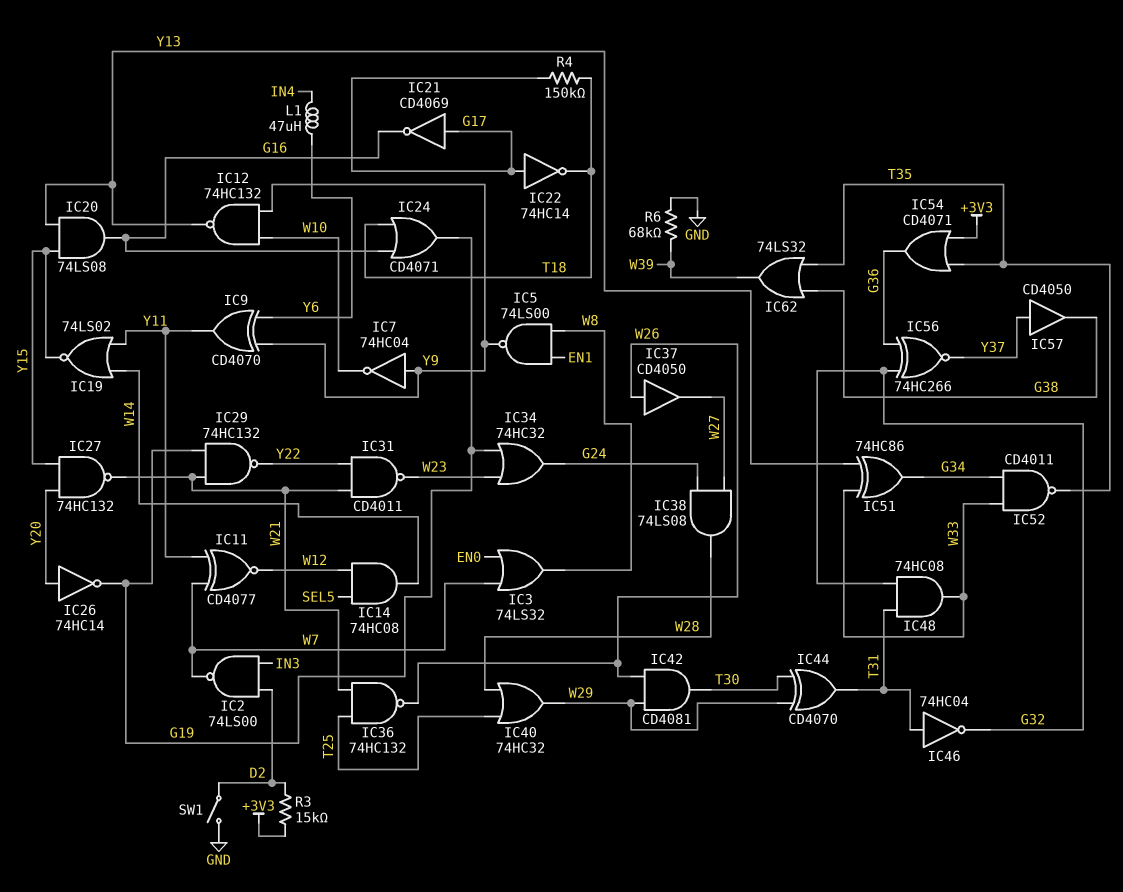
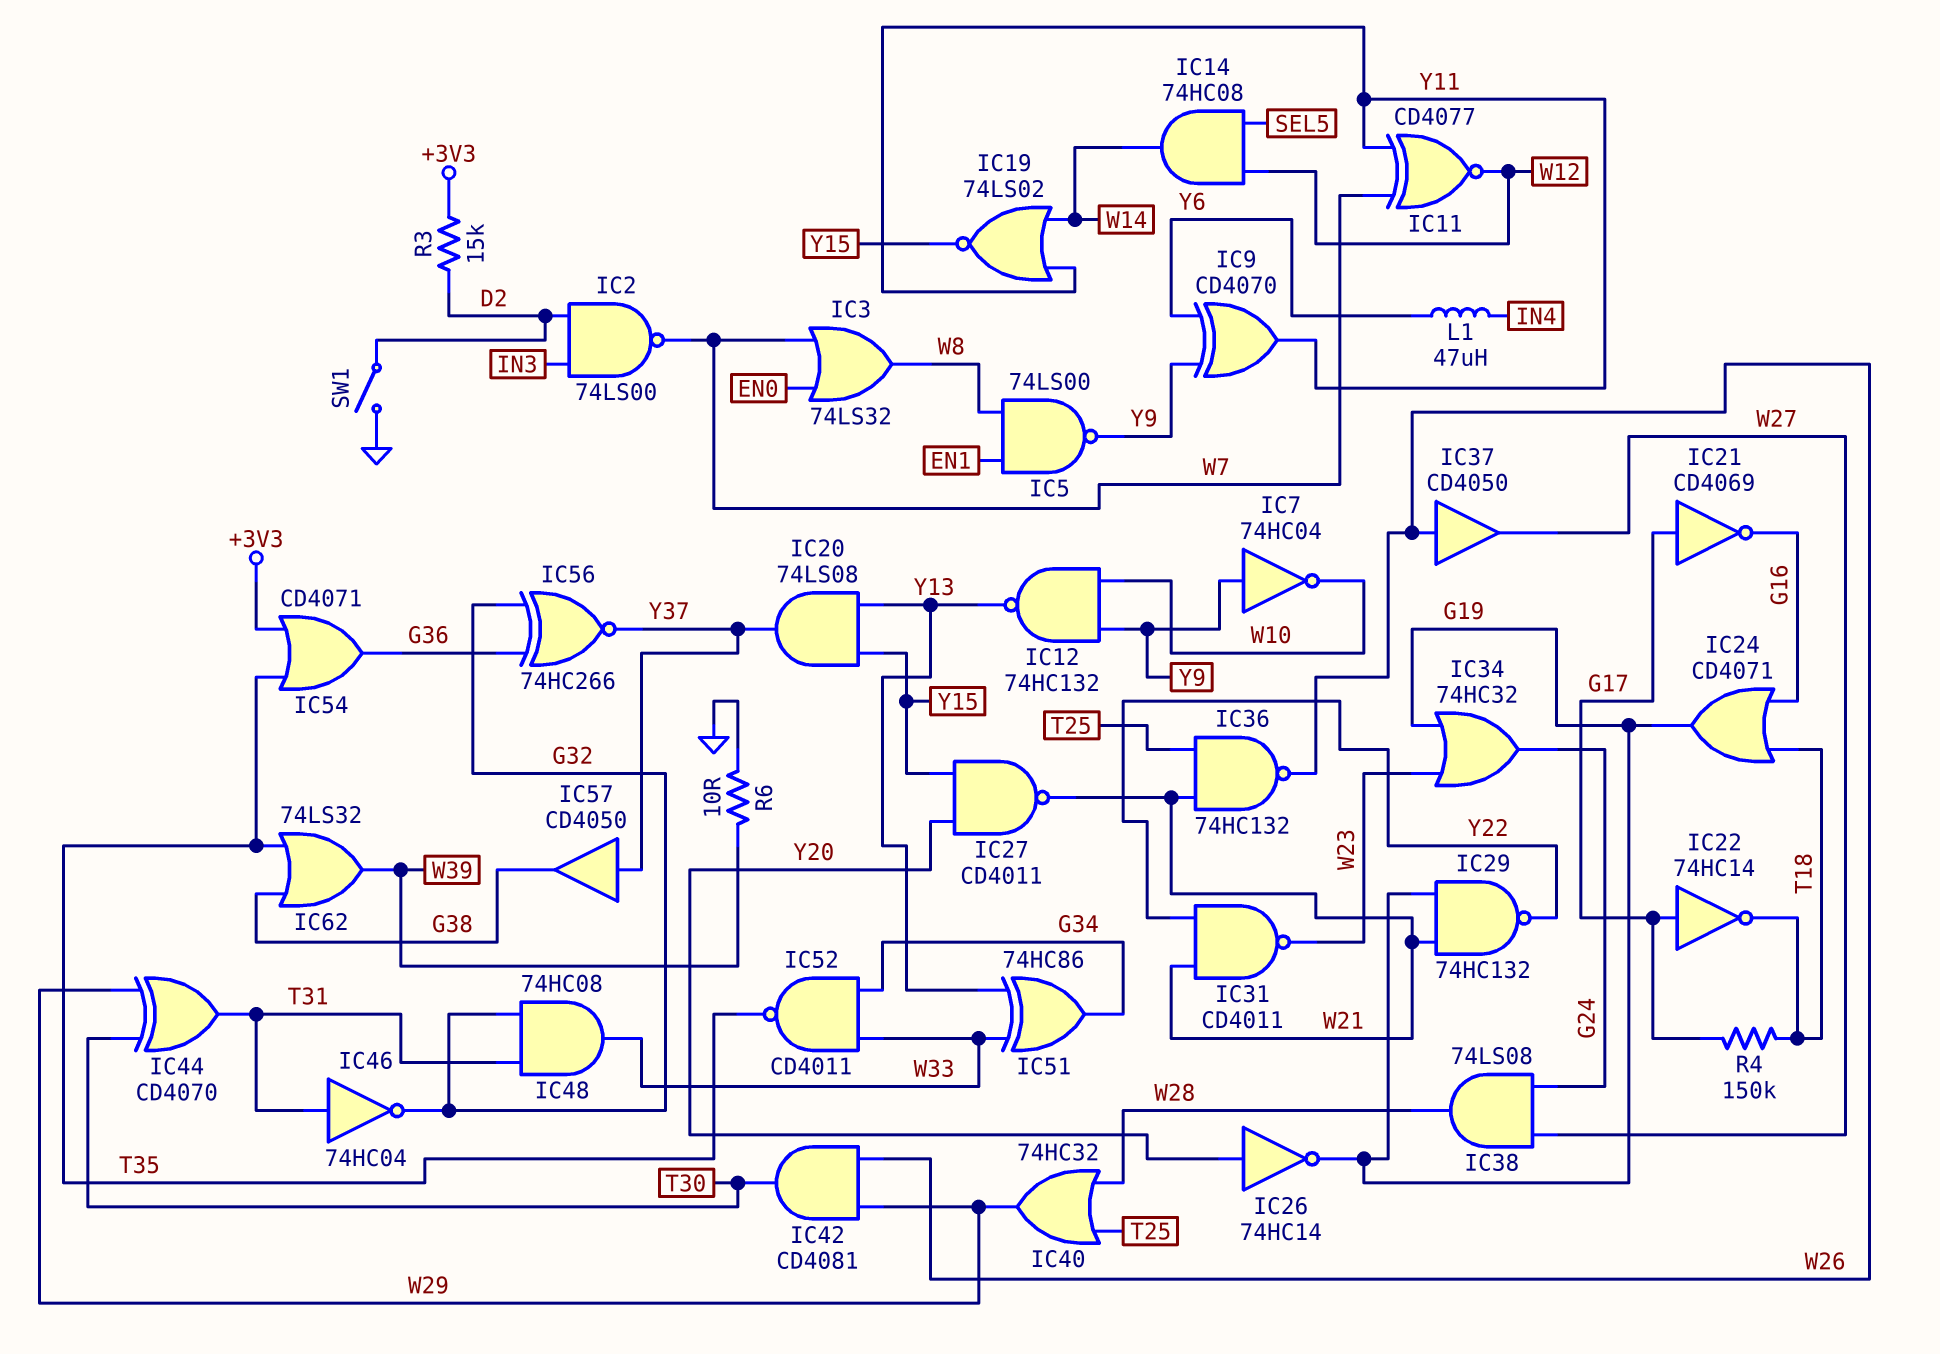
IC20: AND 74LS08 (in Y13, in Y15, out G16) -> AND 74LS08 (in Y13, in Y15, out Y37)
IC27: NAND 74HC132 (in Y15, in Y20, out W21) -> NAND CD4011 (in Y15, in Y20, out W21)
R6: 68k (GND, W39) -> 10 (GND, W39)

